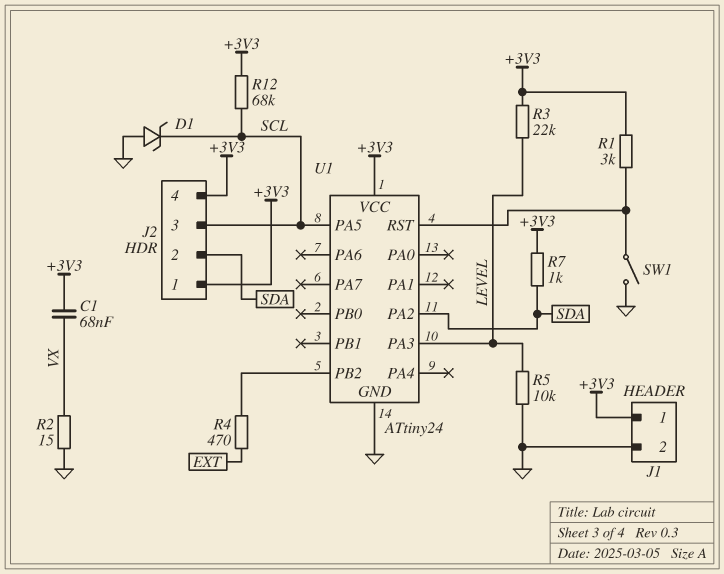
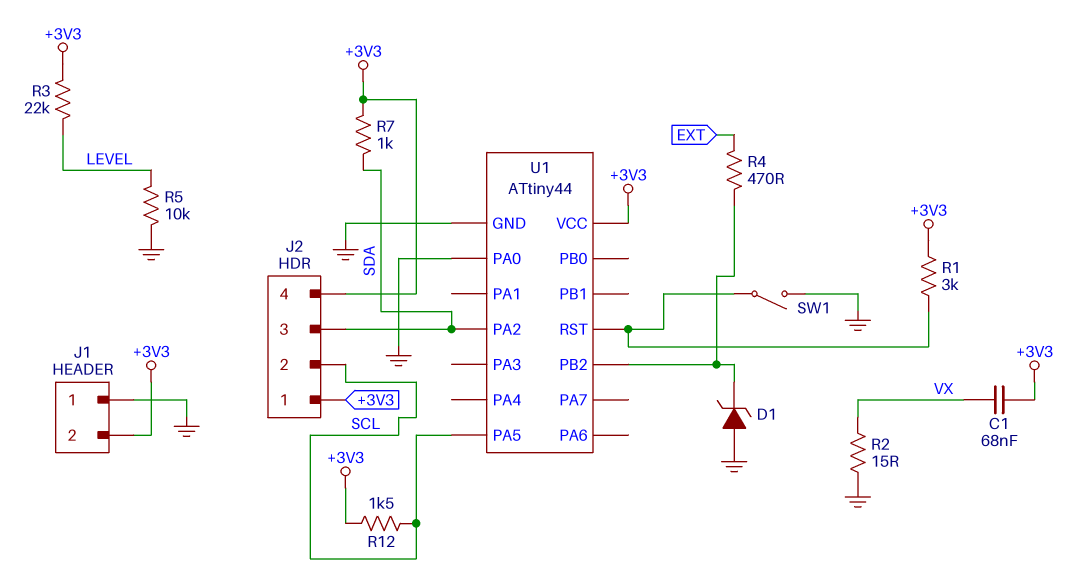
D1: zener (A GND, K SCL) -> zener (A GND, K U1/PB2)
J1 pin 1: +3V3 -> GND
J1 pin 2: GND -> +3V3
J2 pin 2: SDA -> SCL
J2 pin 3: SCL -> SDA
R12: 68k (+3V3, SCL) -> 1.5k (+3V3, SCL)
U1: ATtiny24 -> ATtiny44
U1 pin PA0: none -> GND
U1 pin PA3: LEVEL -> none

